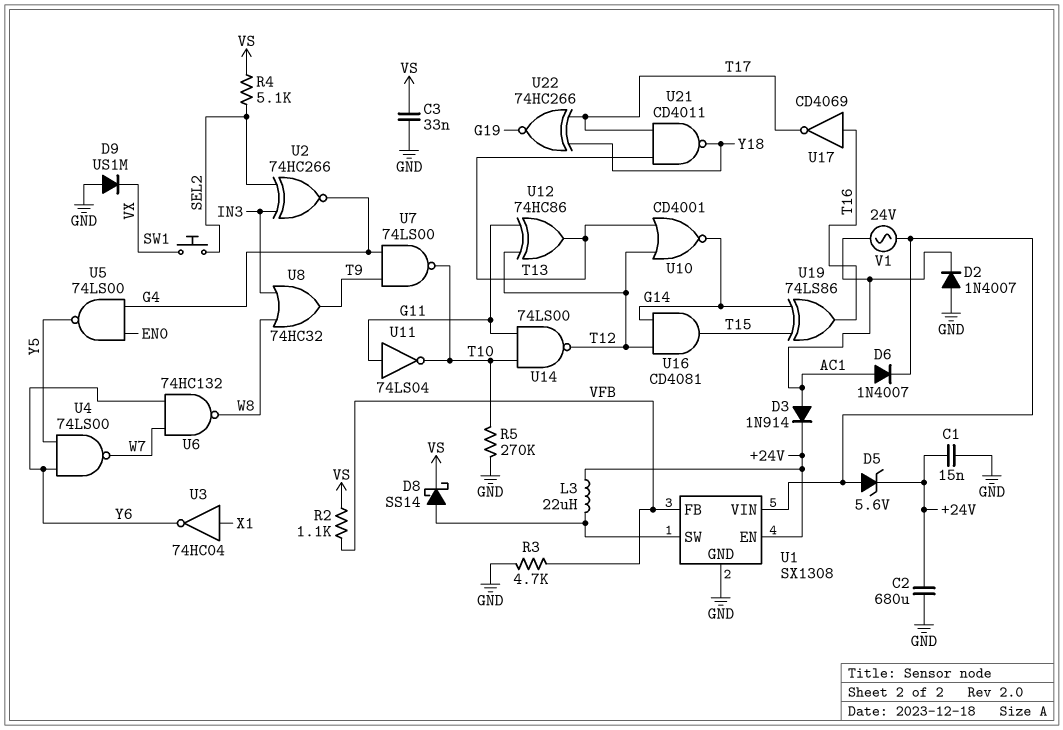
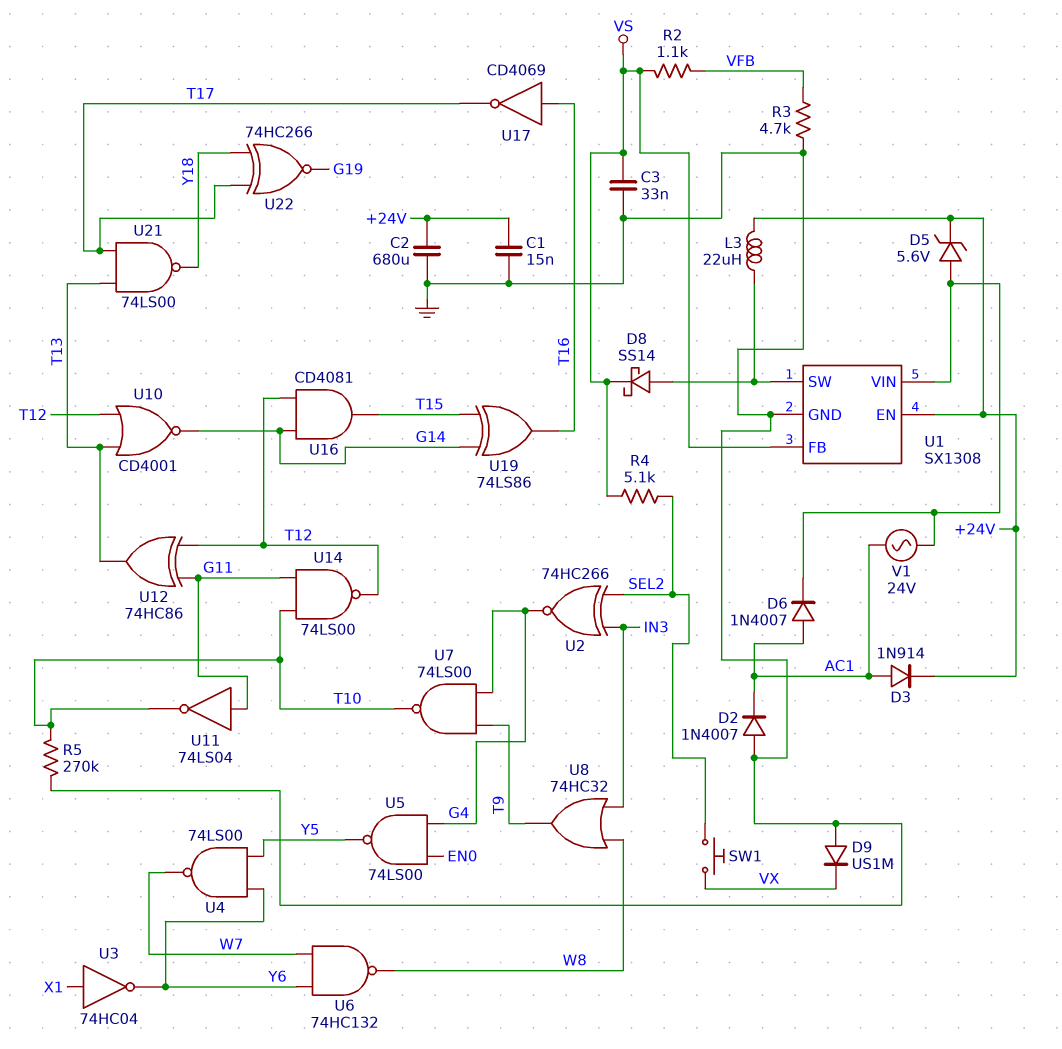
U1 pin FB: VFB -> VS
U21: NAND CD4011 (in T13, in T17, out Y18) -> NAND 74LS00 (in T13, in T17, out Y18)

